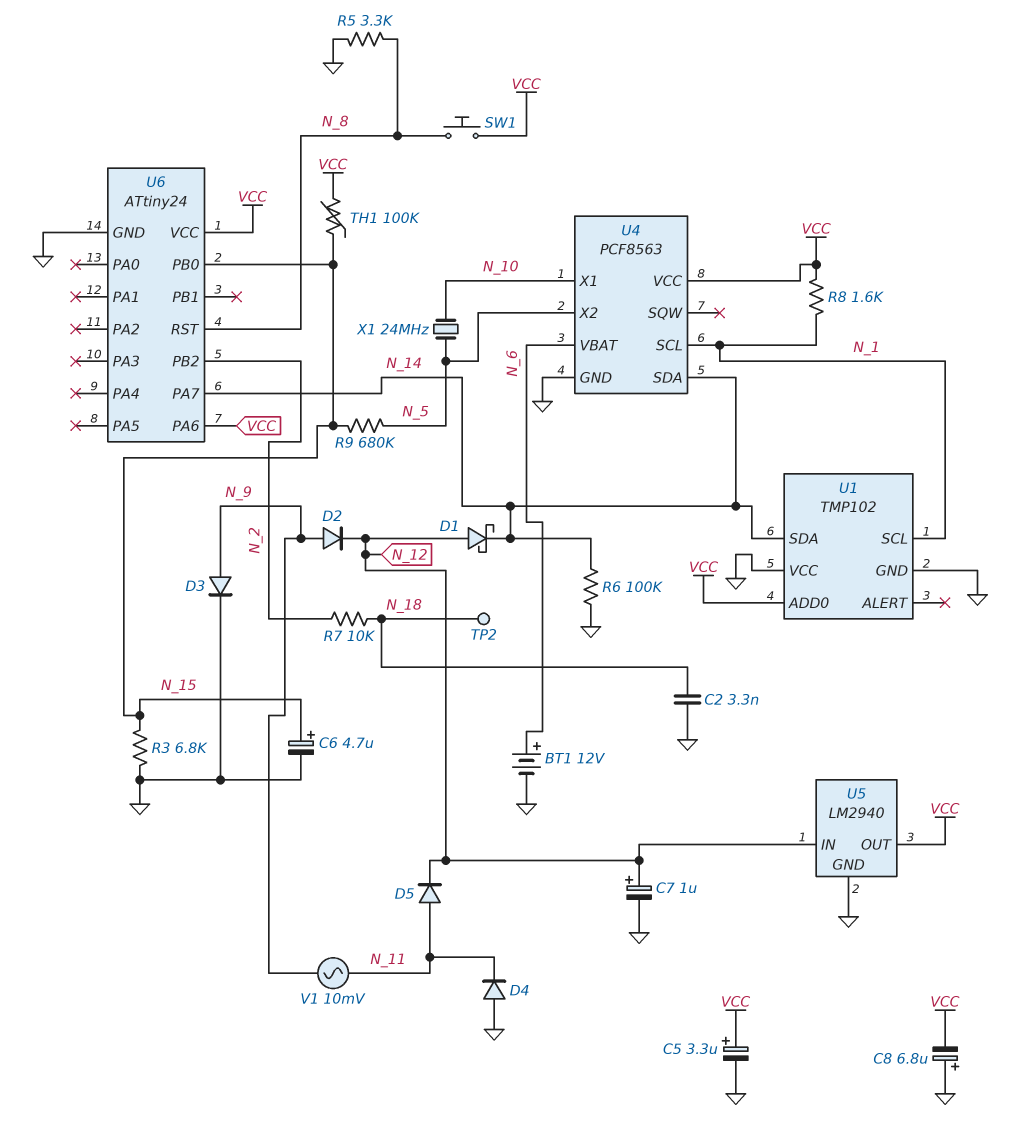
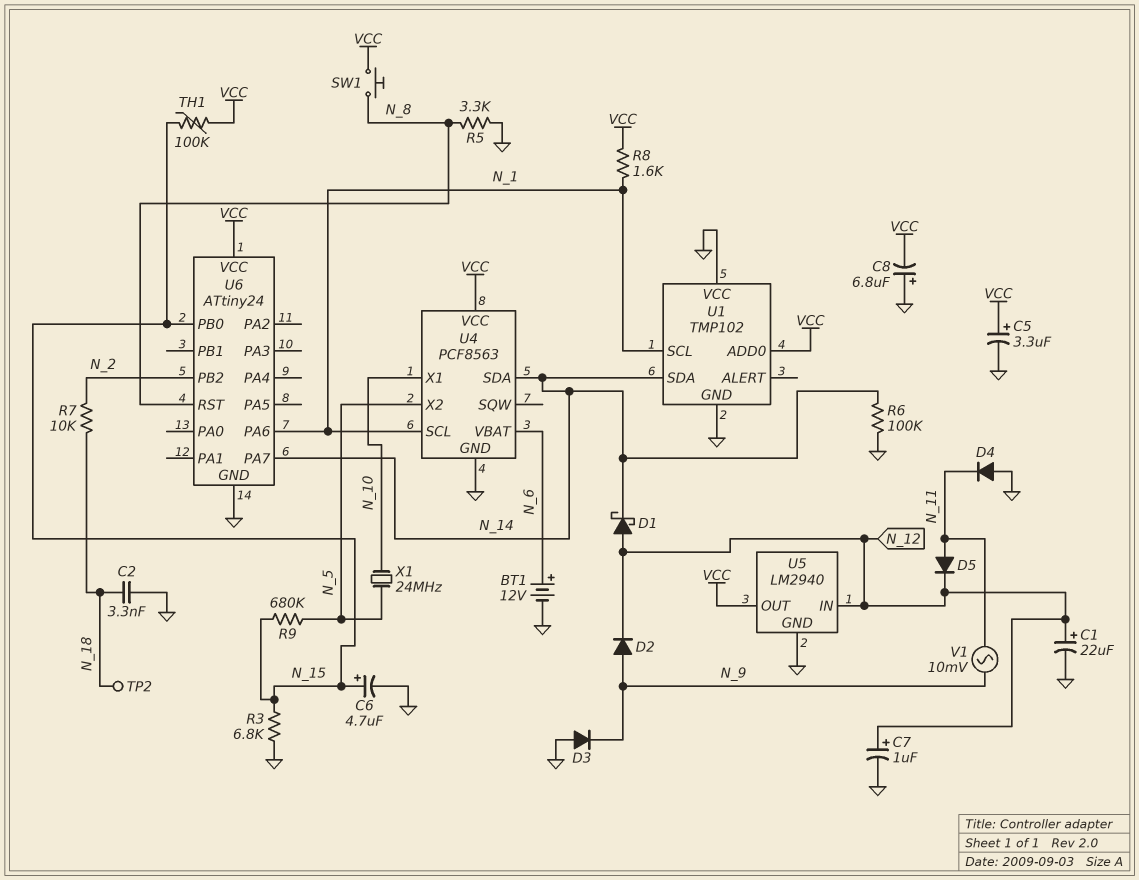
C1: none -> 22uF (plus N_12, minus GND)
D3: diode (A N_9, K GND) -> diode (A GND, K N_9)
U6 pin PA6: VCC -> N_1

